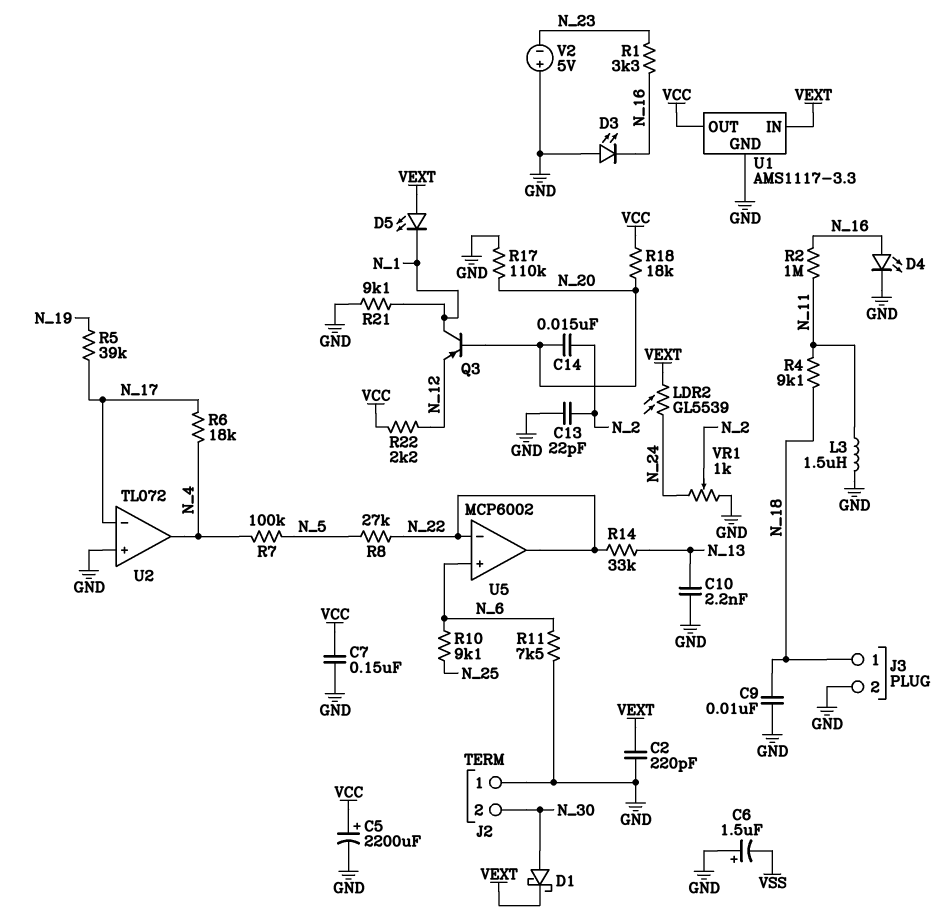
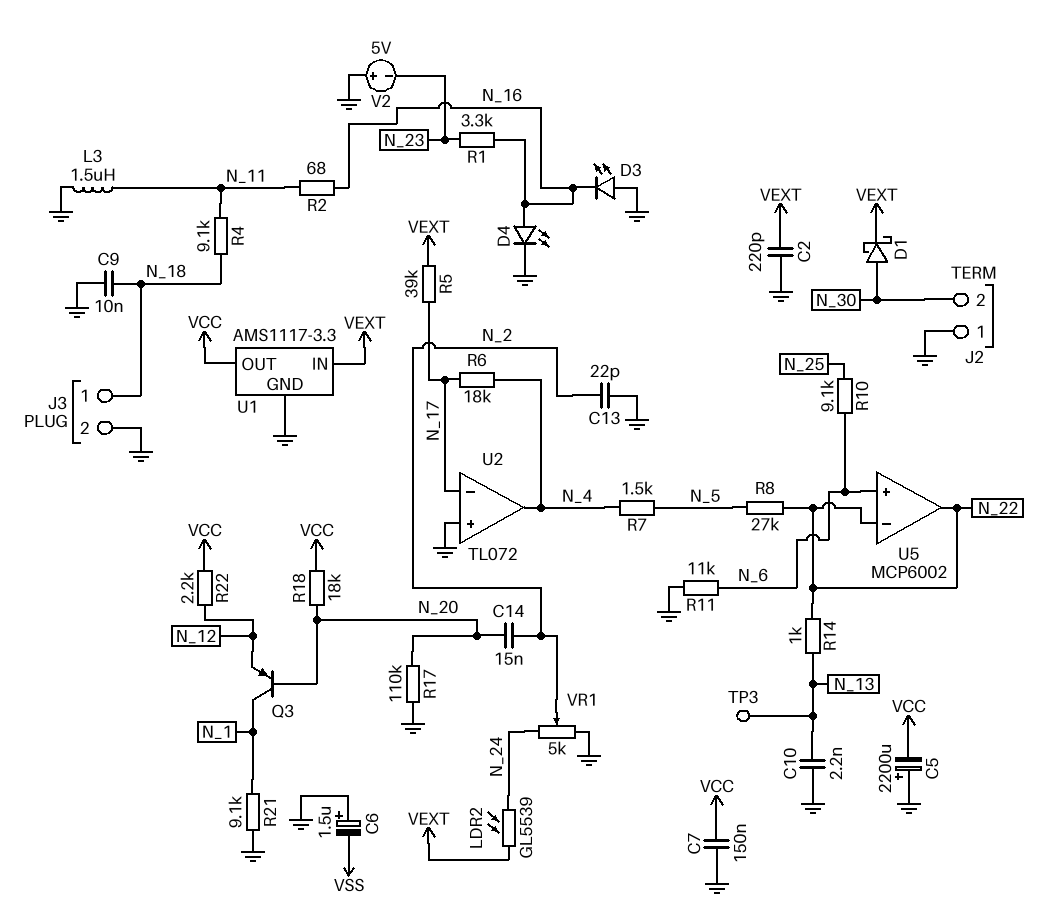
C5: 2200uF (plus VCC, minus GND) -> 2200uF (plus GND, minus VCC)
D5: LED (A VEXT, K N_1) -> none
R2: 1M (N_11, N_16) -> 68 (N_11, N_16)
R5: 39k (N_17, N_19) -> 39k (N_17, VEXT)
R7: 100k (N_4, N_5) -> 1.5k (N_4, N_5)
R11: 7.5k (GND, N_6) -> 11k (GND, N_6)
R14: 33k (N_13, N_22) -> 1k (N_13, N_22)
TP3: none -> test point (N_13)
VR1: 1k (GND, N_24, wiper N_2) -> 5k (GND, N_24, wiper N_2)

